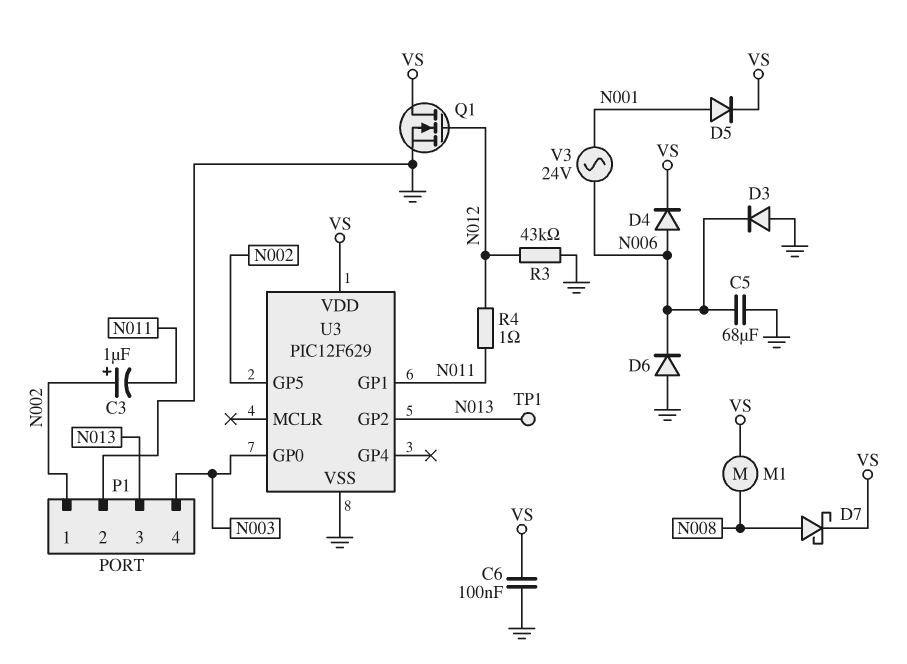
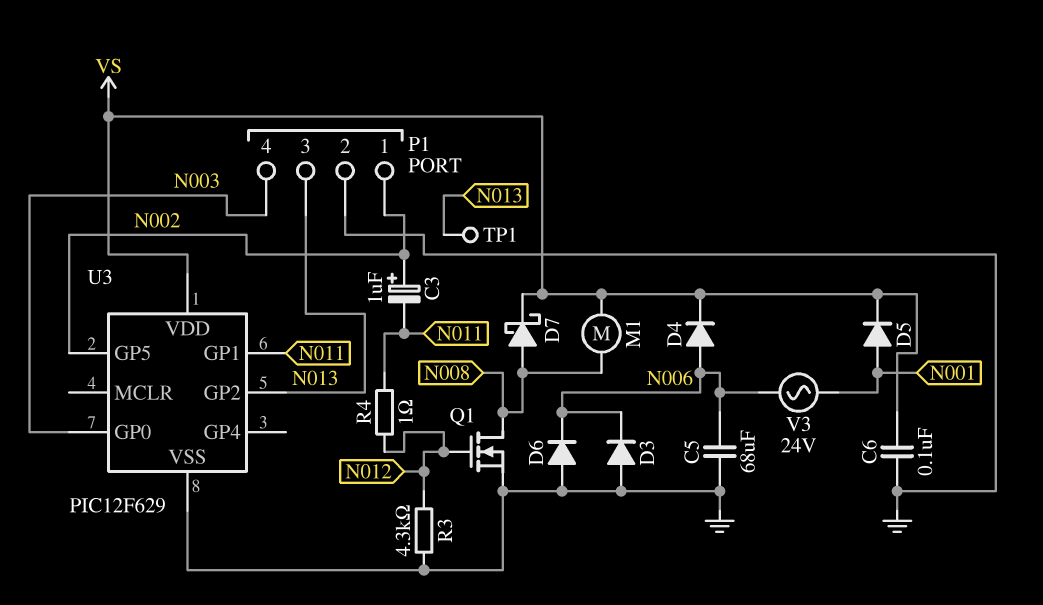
Q1: NMOS (G N012, D VS, S GND) -> NMOS (G N012, D N008, S GND)
R3: 43k (GND, N012) -> 4.3k (GND, N012)

